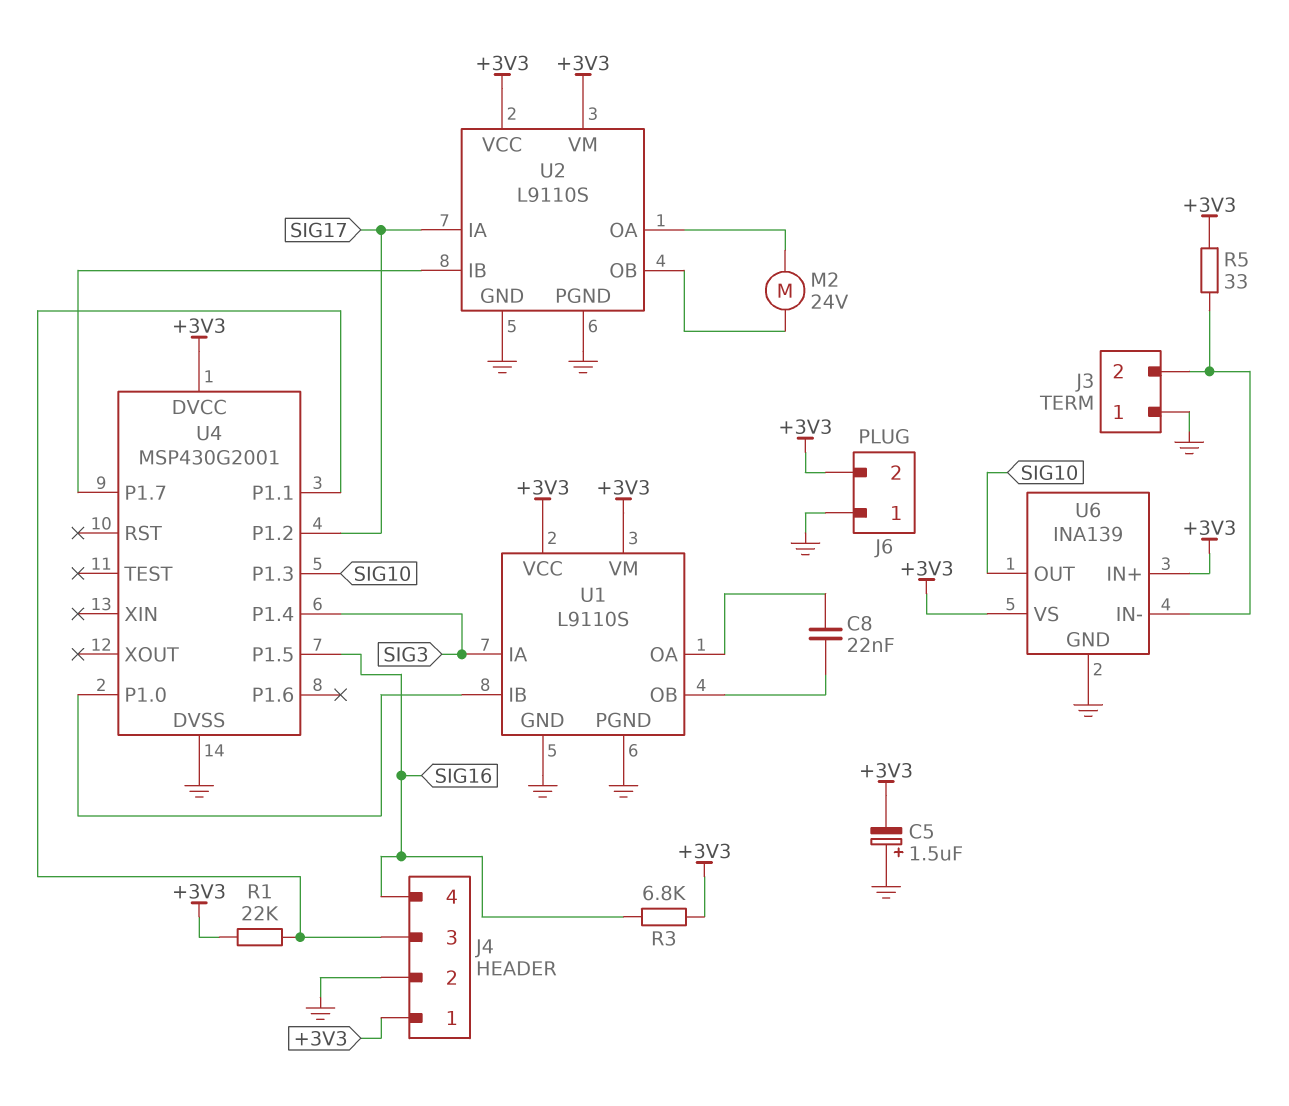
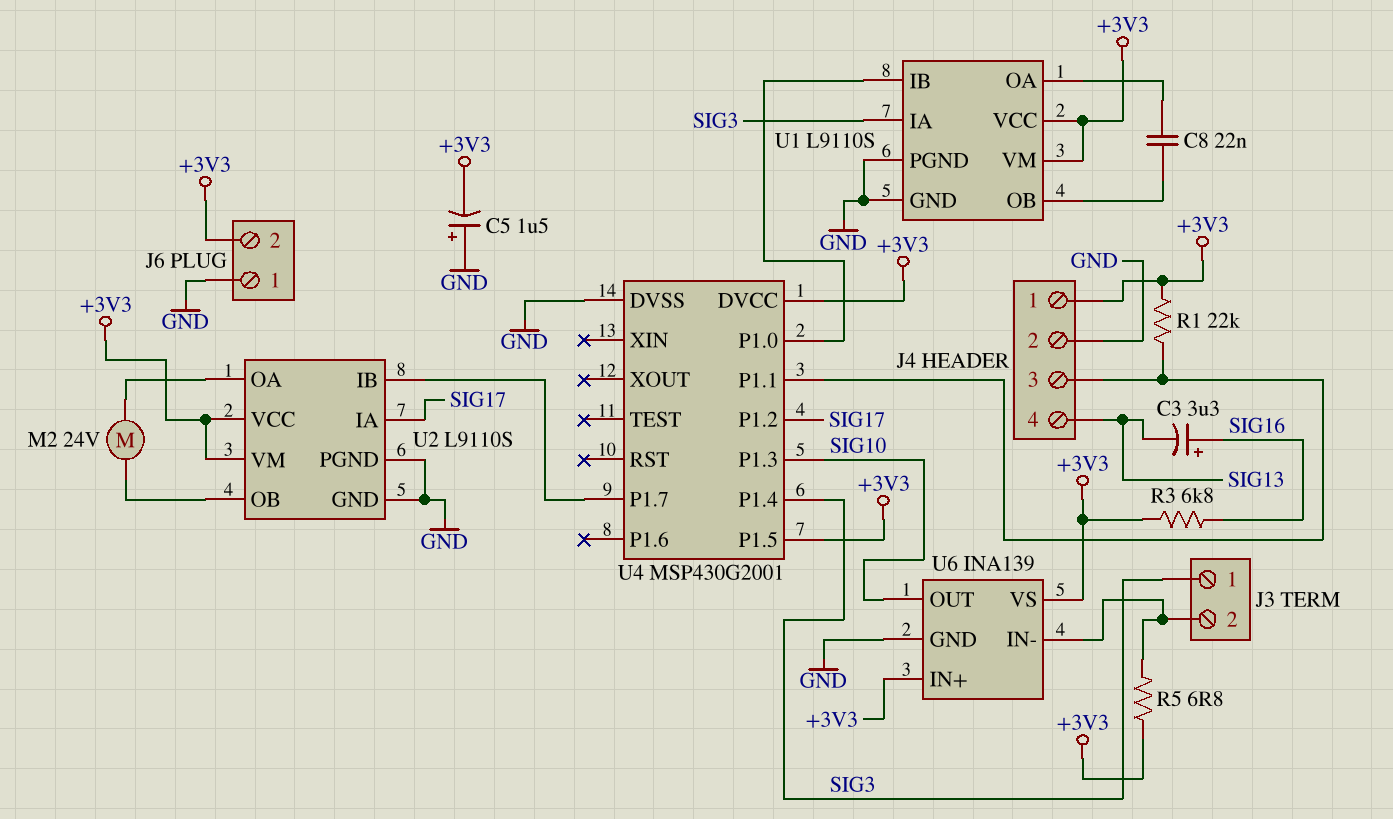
C3: none -> 3.3uF (plus SIG16, minus SIG13)
J3 pin 1: GND -> SIG3
J4 pin 4: SIG16 -> SIG13
R5: 33 (+3V3, J3/2) -> 6.8 (+3V3, J3/2)
U4 pin P1.5: SIG16 -> +3V3

